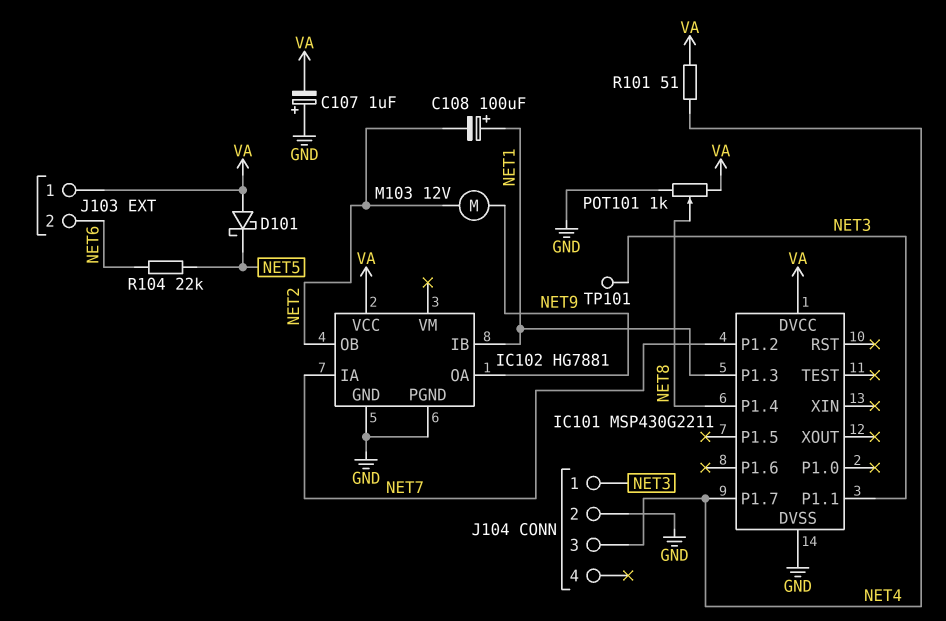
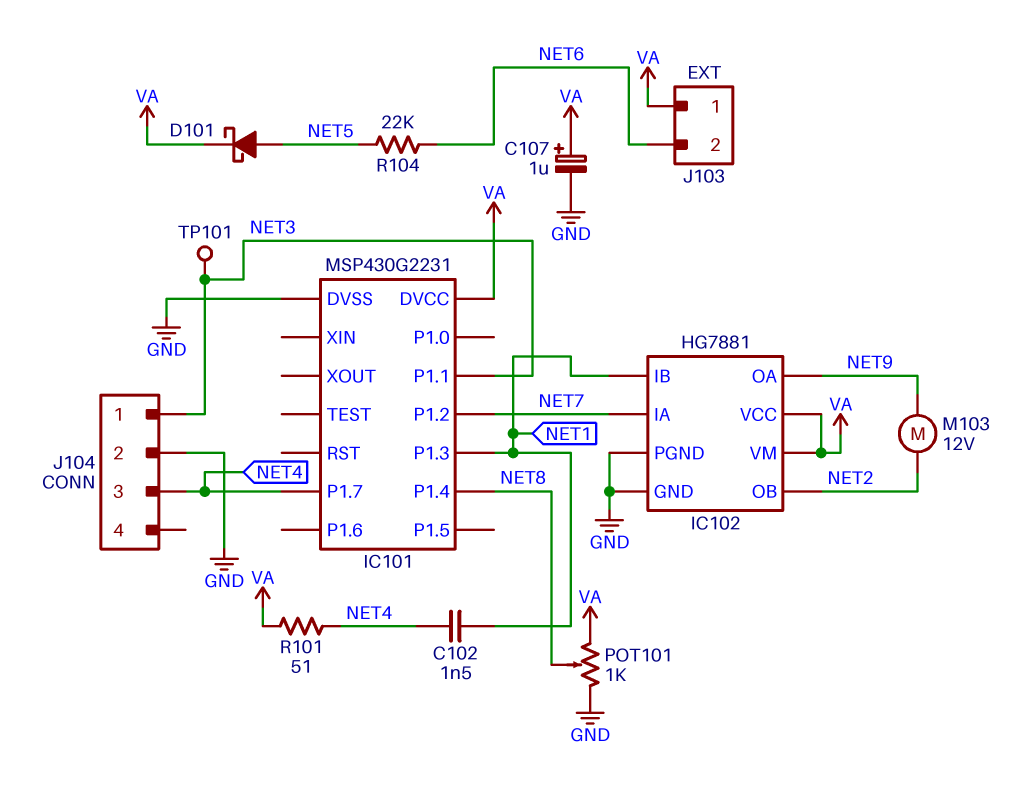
C102: none -> 1.5nF (NET1, NET4)
C107: 1uF (plus GND, minus VA) -> 1uF (plus VA, minus GND)
C108: 100uF (plus NET1, minus NET2) -> none
D101: schottky (A VA, K NET5) -> schottky (A NET5, K VA)
IC101: MSP430G2211 -> MSP430G2231
IC102 pin VM: none -> VA

